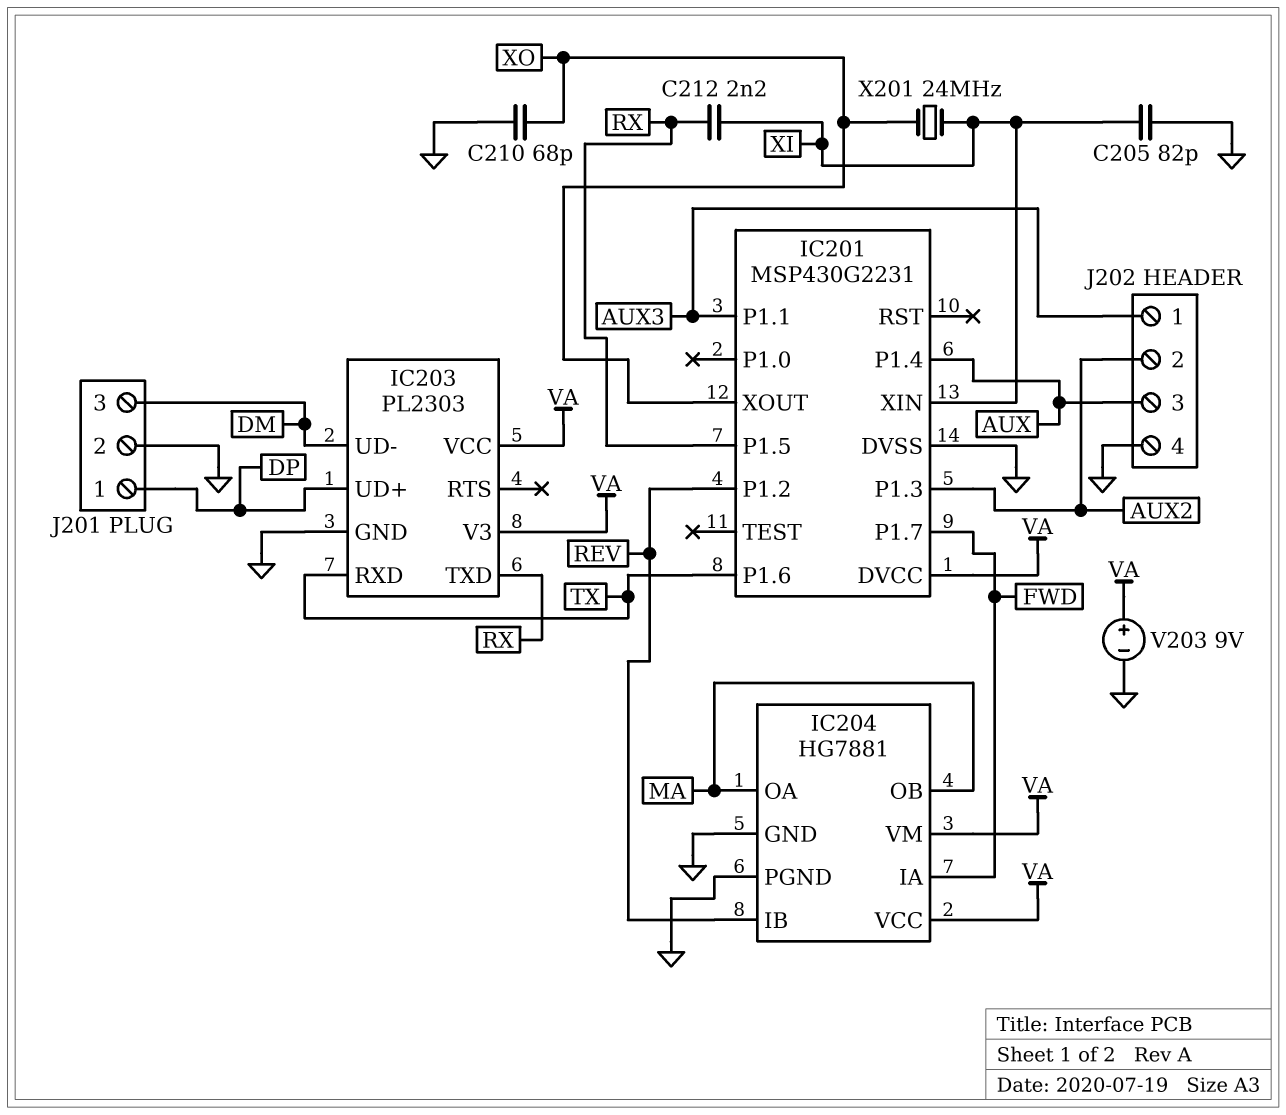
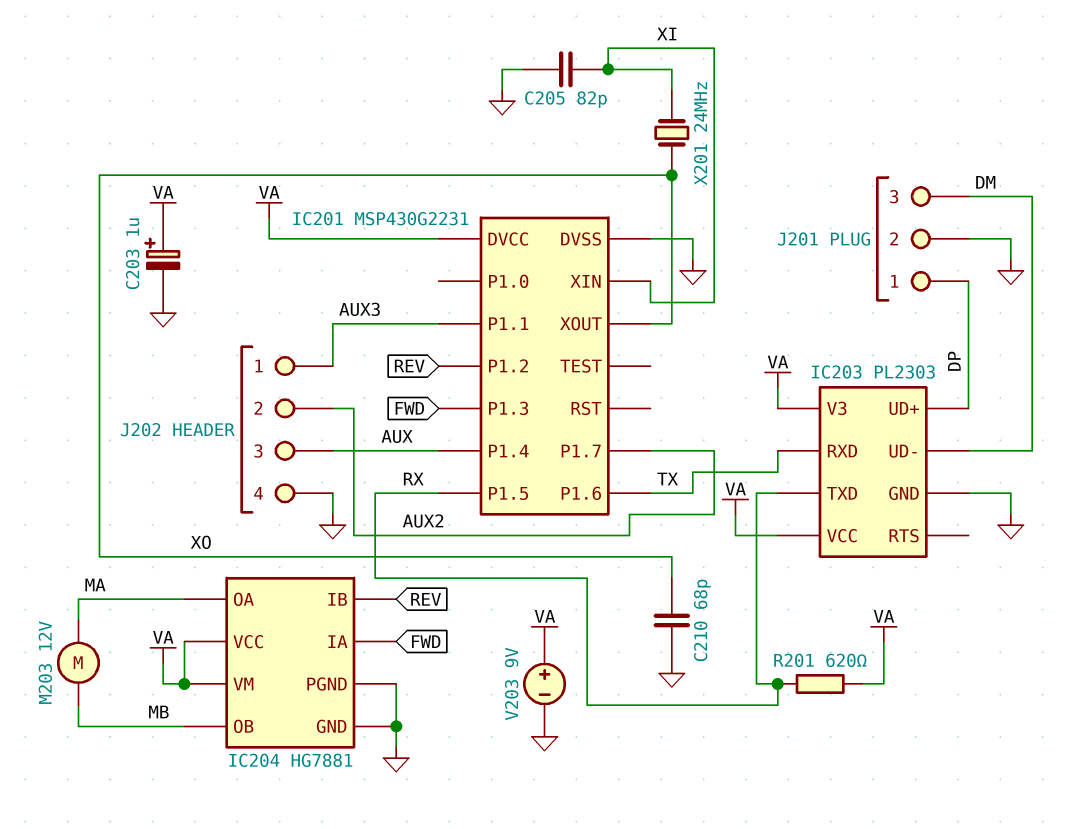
C203: none -> 1uF (plus VA, minus GND)
C212: 2.2nF (RX, XI) -> none
IC201 pin P1.3: AUX2 -> FWD
IC201 pin P1.7: FWD -> AUX2
IC204 pin OB: MA -> MB
M203: none -> motor 12V (MA, MB)
R201: none -> 620 (RX, VA)

